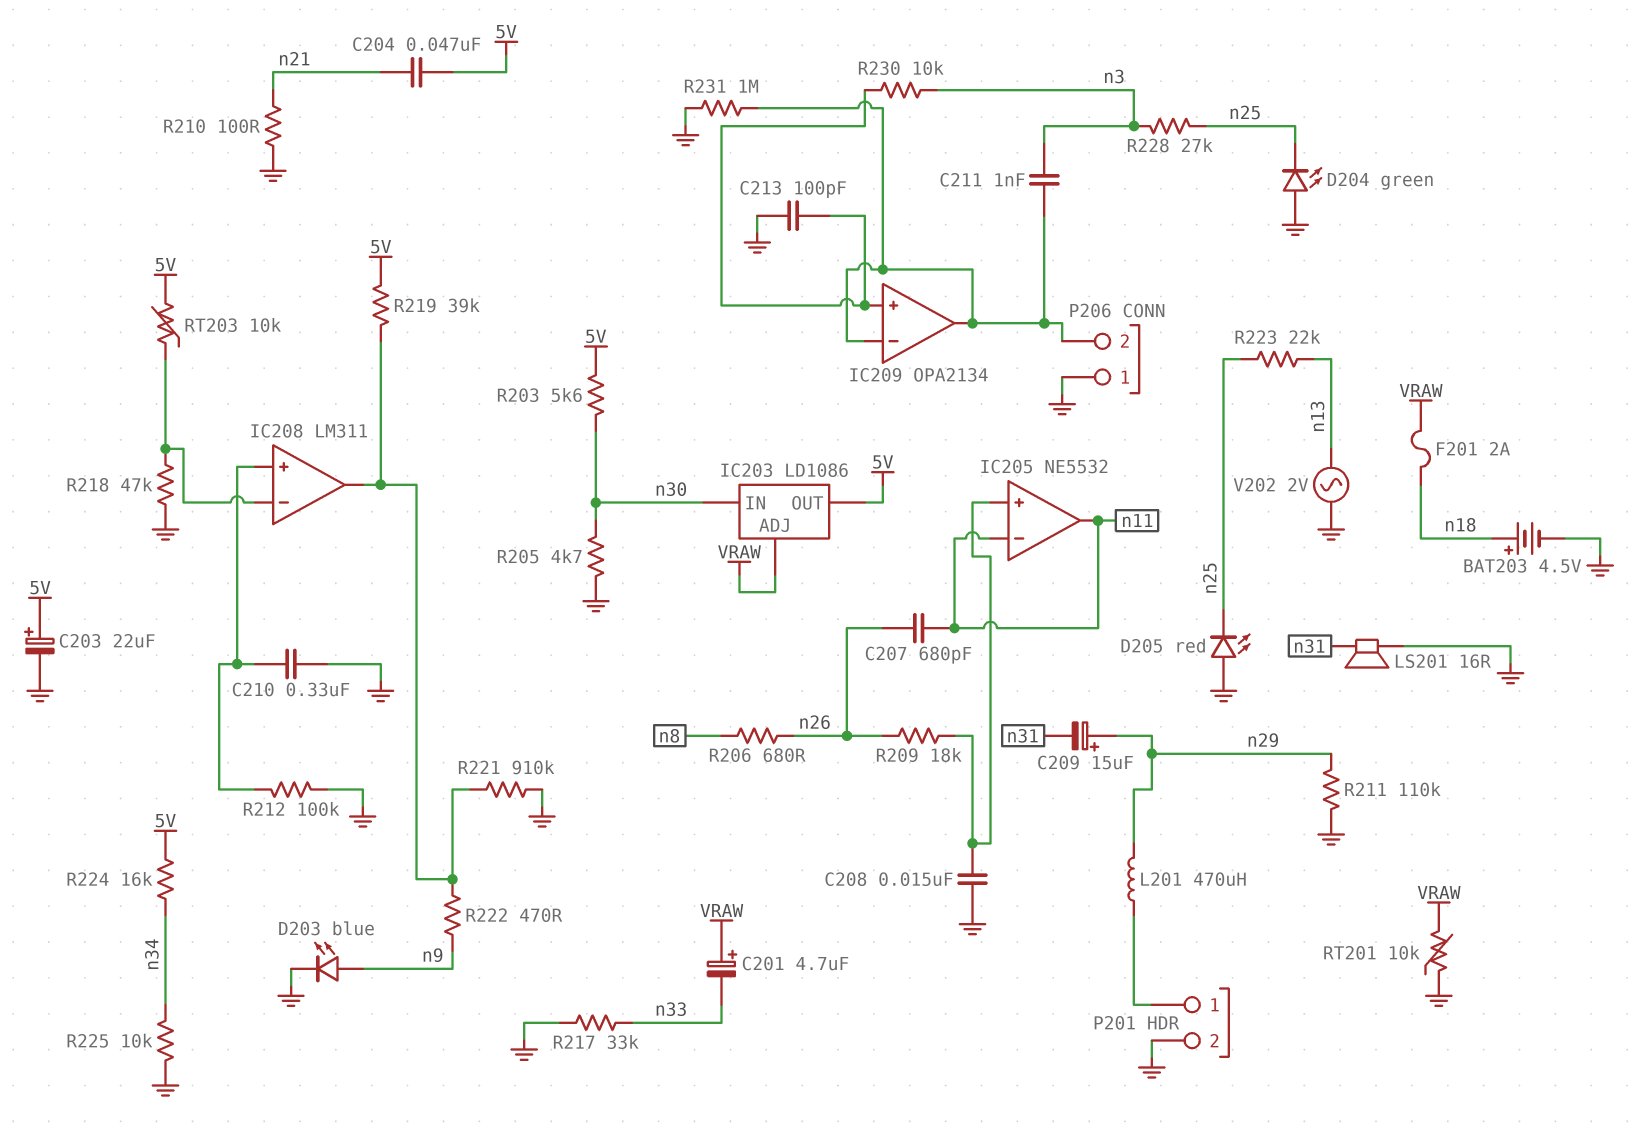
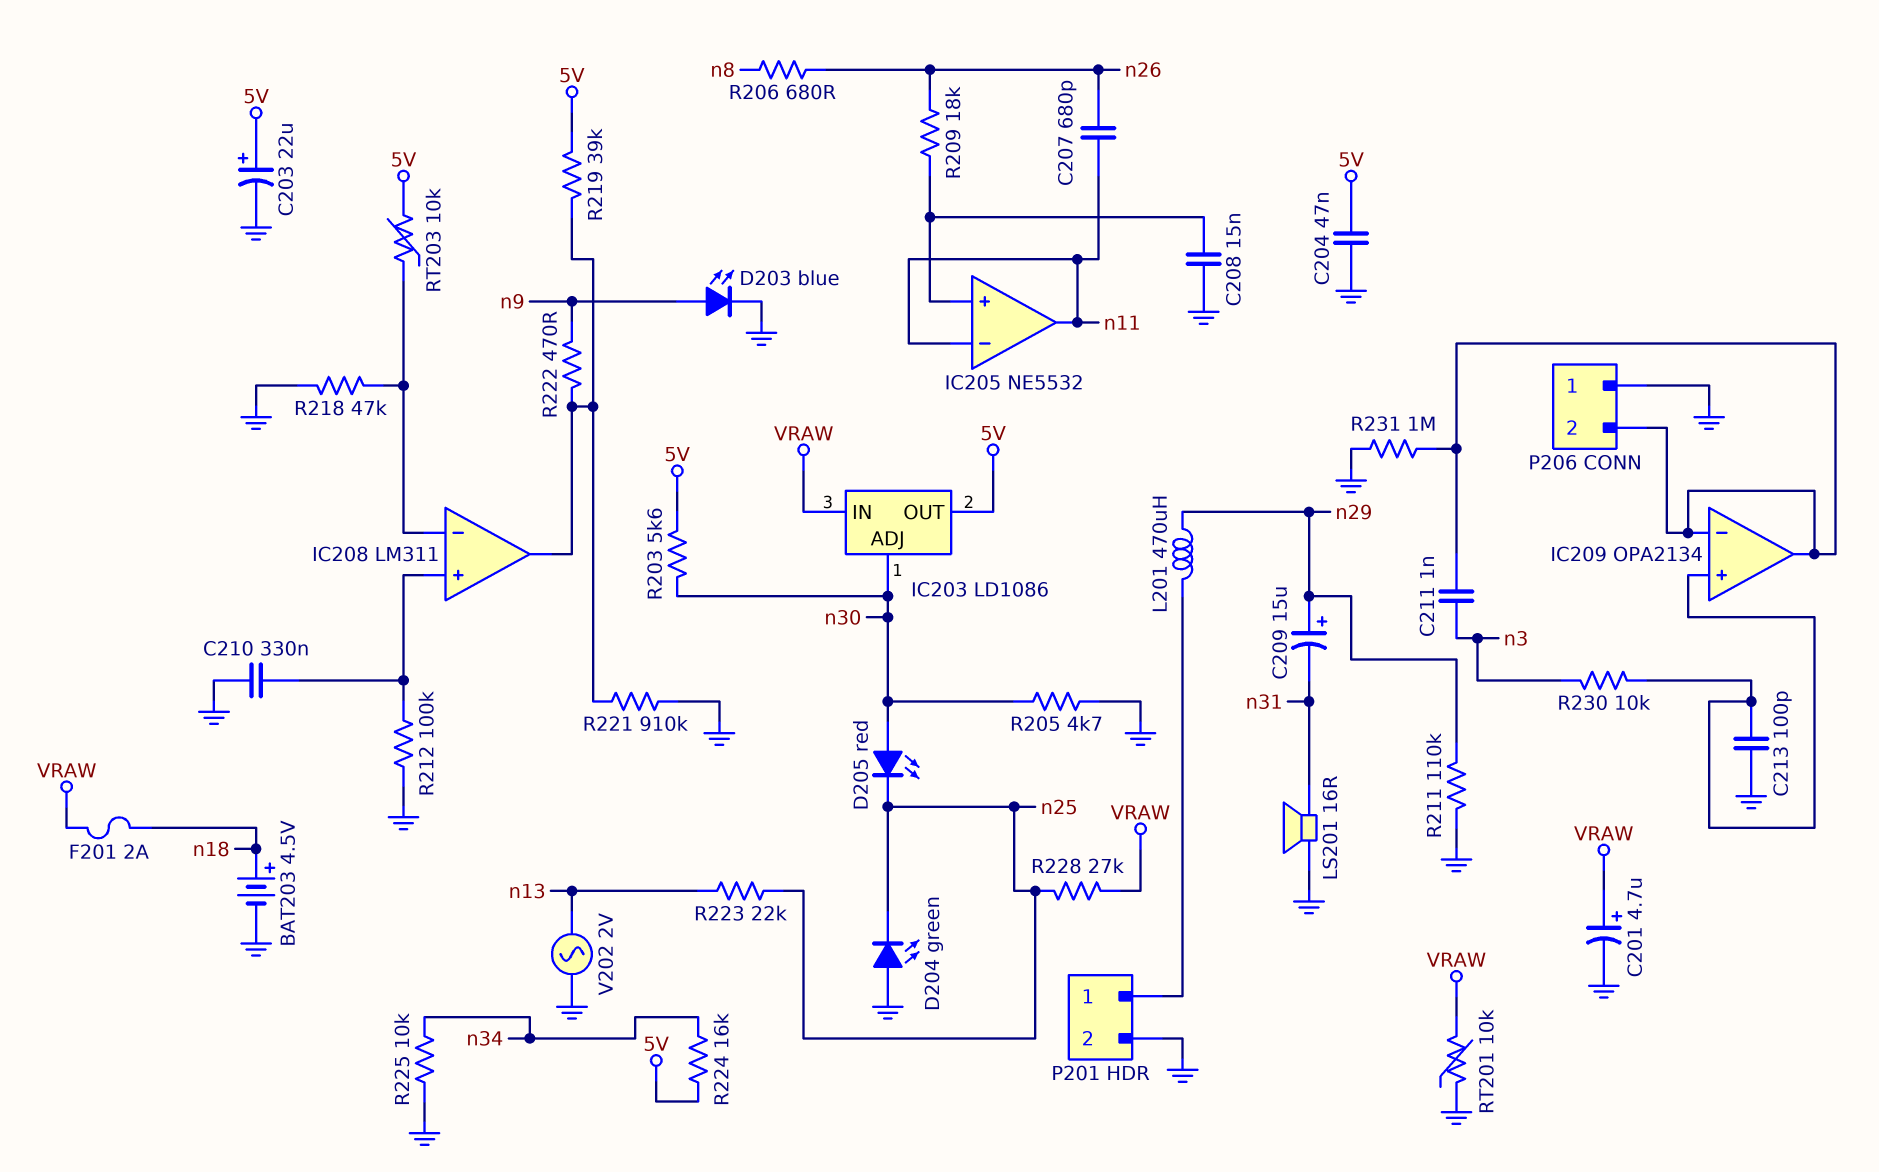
C201: 4.7uF (plus VRAW, minus n33) -> 4.7uF (plus VRAW, minus GND)
C204: 47nF (5V, n21) -> 47nF (5V, GND)
D205: LED red (A GND, K n25) -> LED red (A n30, K n25)
IC203 pin ADJ: VRAW -> n30
IC203 pin IN: n30 -> VRAW
R210: 100 (GND, n21) -> none
R217: 33k (GND, n33) -> none
R228: 27k (n3, n25) -> 27k (VRAW, n25)

